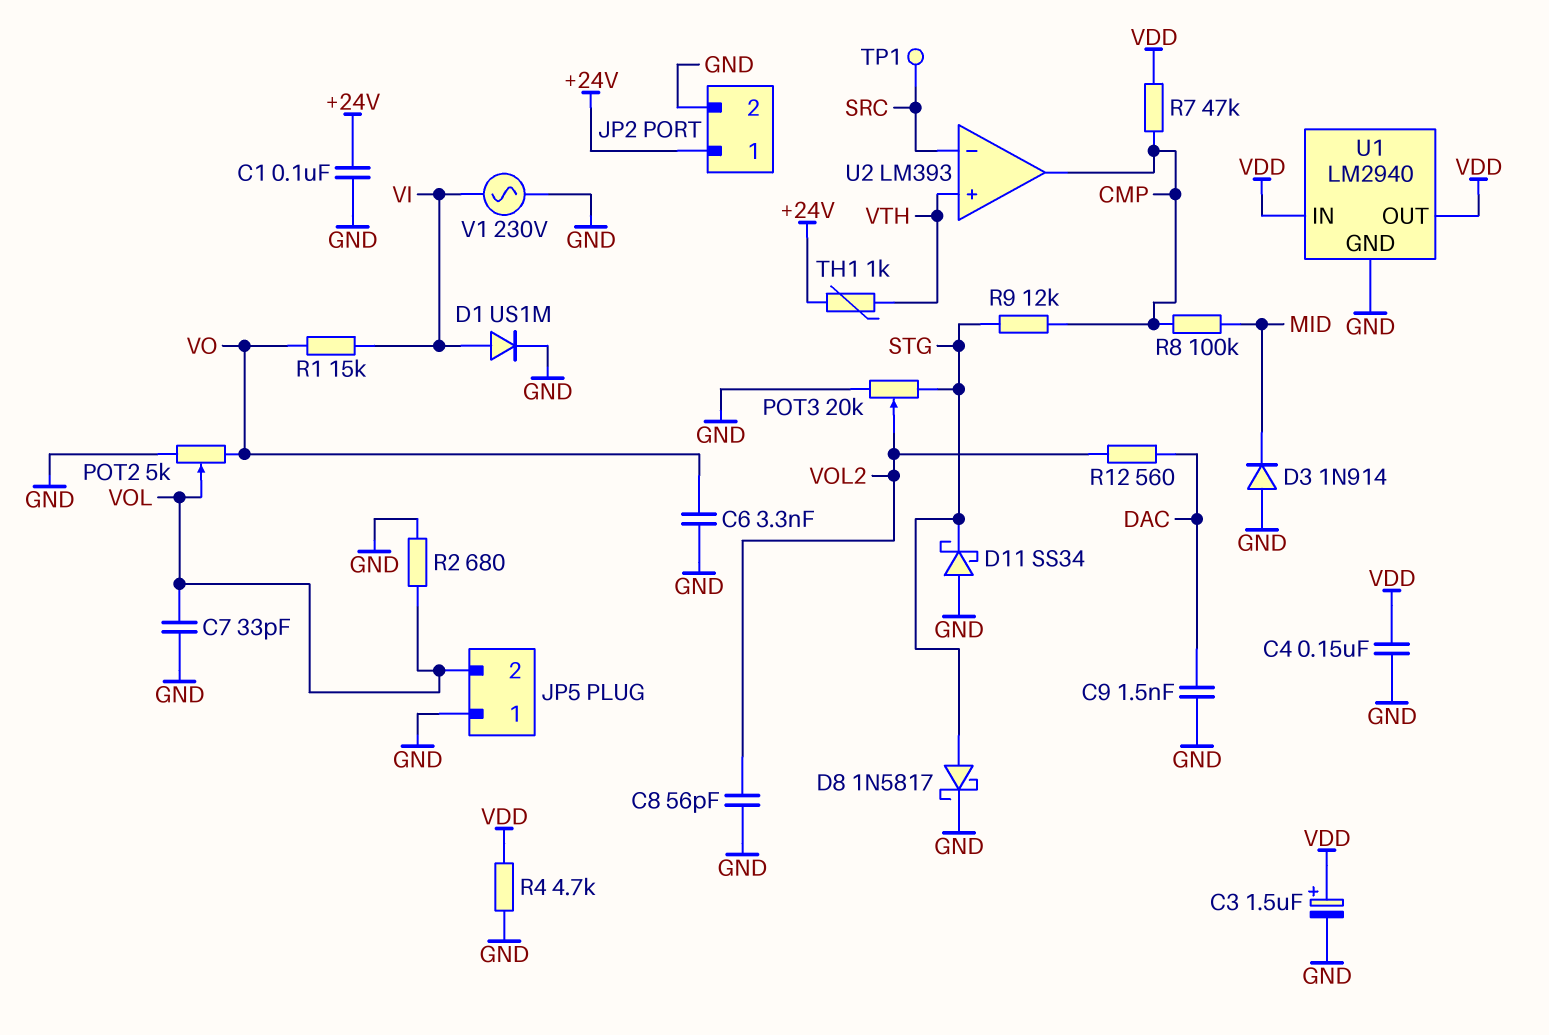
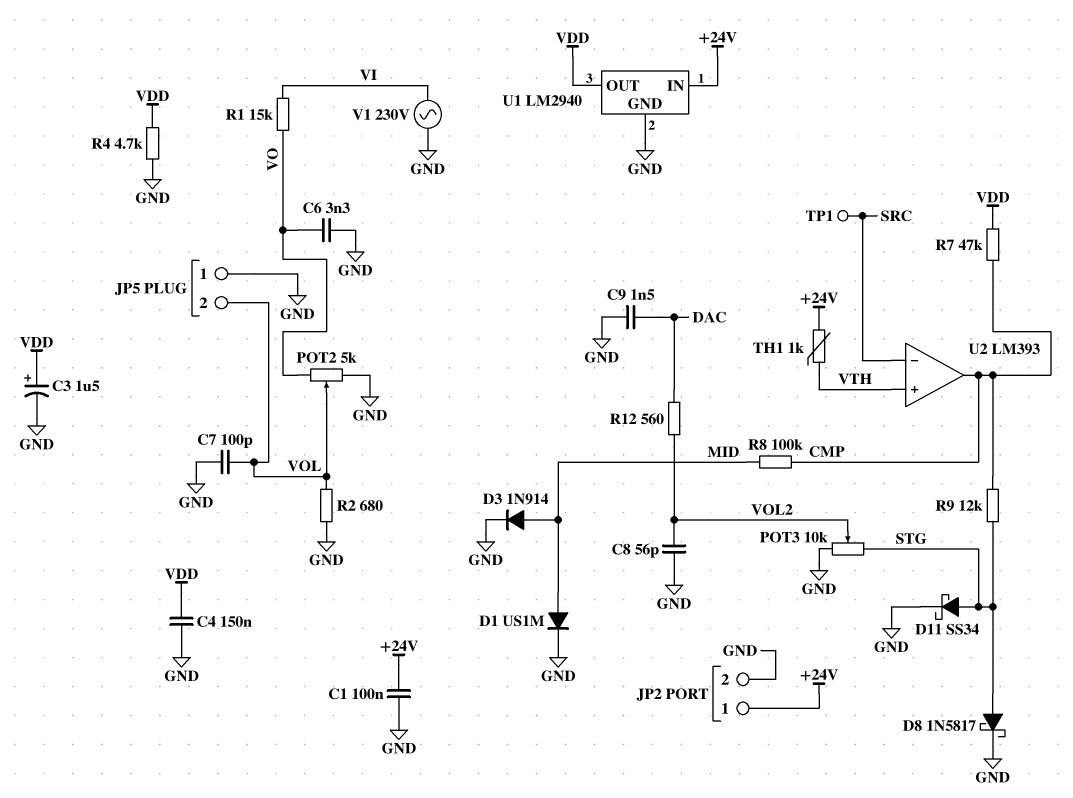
C7: 33pF (GND, VOL) -> 100pF (GND, VOL)
D1: diode US1M (A VI, K GND) -> diode US1M (A MID, K GND)
D3: diode 1N914 (A GND, K MID) -> diode 1N914 (A MID, K GND)
D11: schottky SS34 (A GND, K STG) -> schottky SS34 (A STG, K GND)
POT3: 20k (GND, STG, wiper VOL2) -> 10k (GND, STG, wiper VOL2)
U1 pin IN: VDD -> +24V

